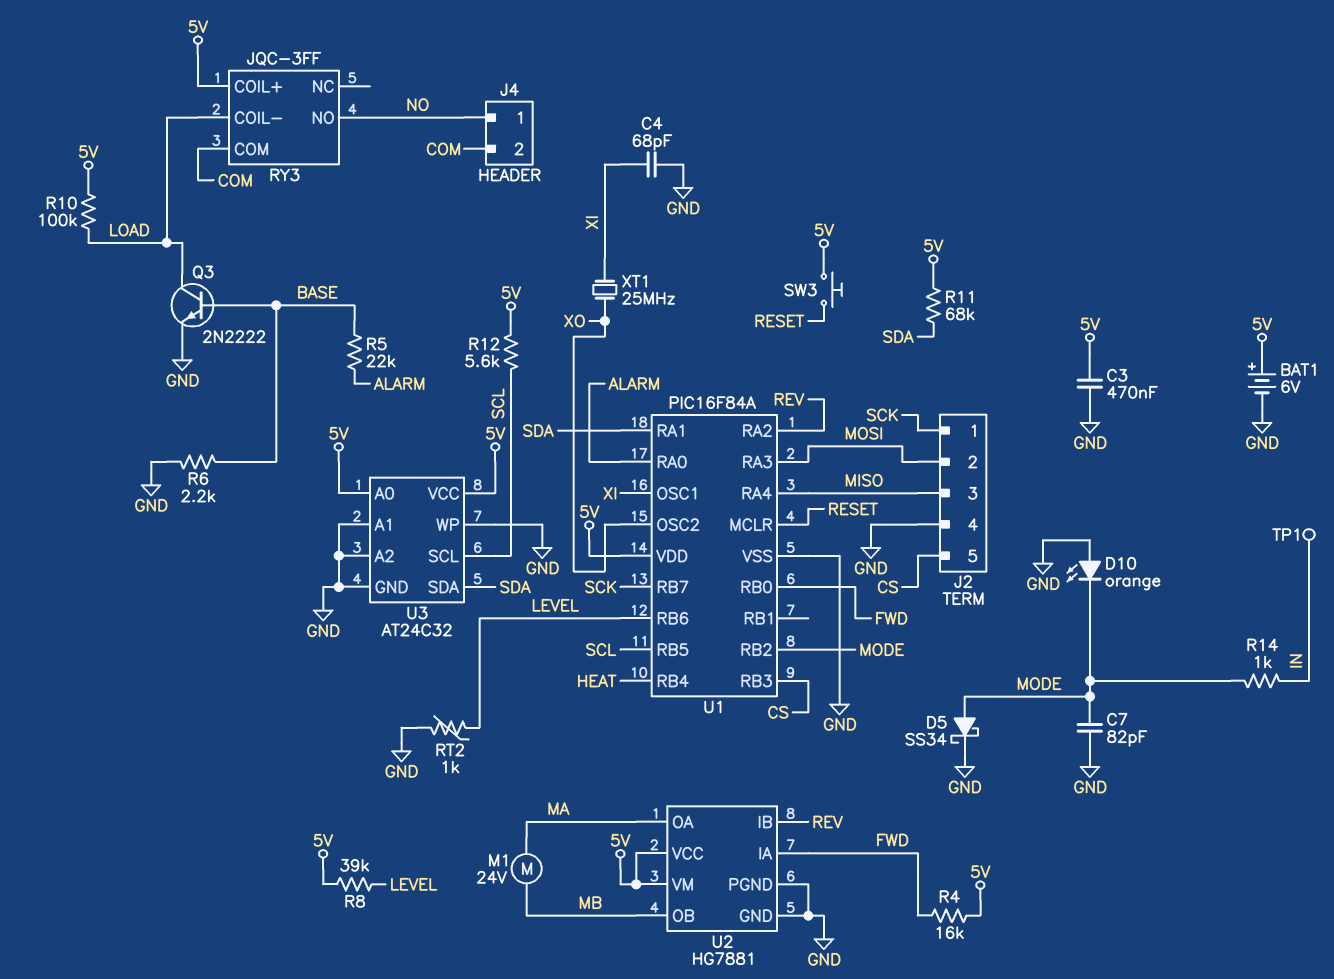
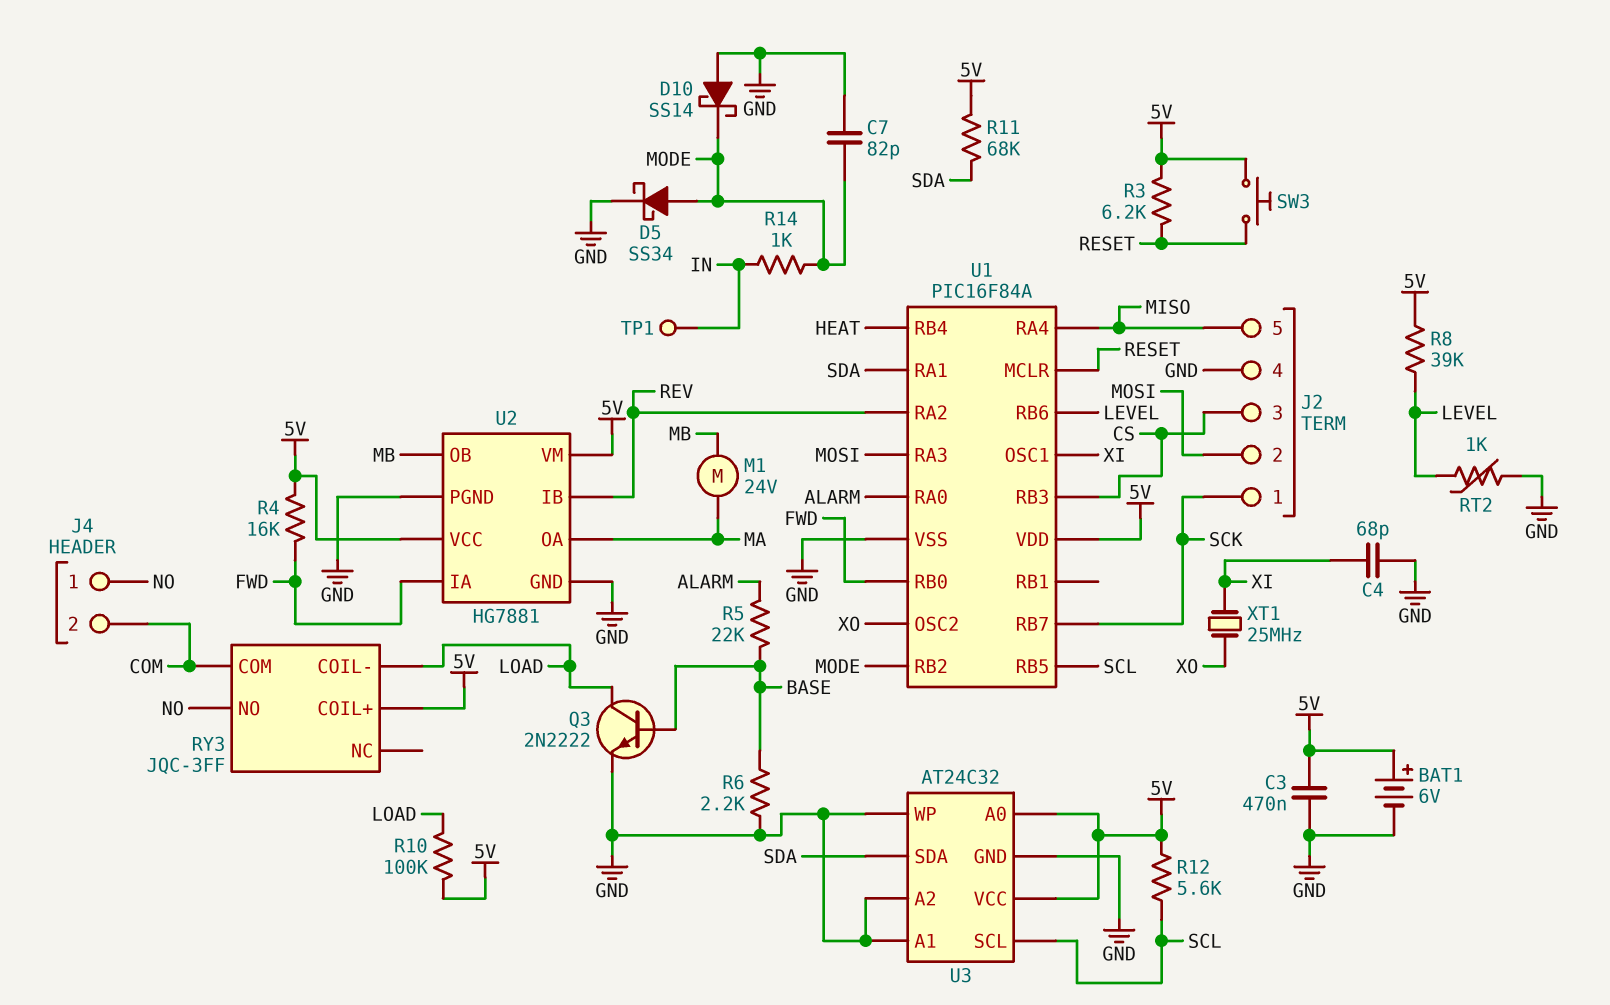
D10: LED orange (A GND, K MODE) -> schottky SS14 (A GND, K MODE)
J2 pin 3: MISO -> CS
J2 pin 5: CS -> MISO
R3: none -> 6.2k (5V, RESET)

